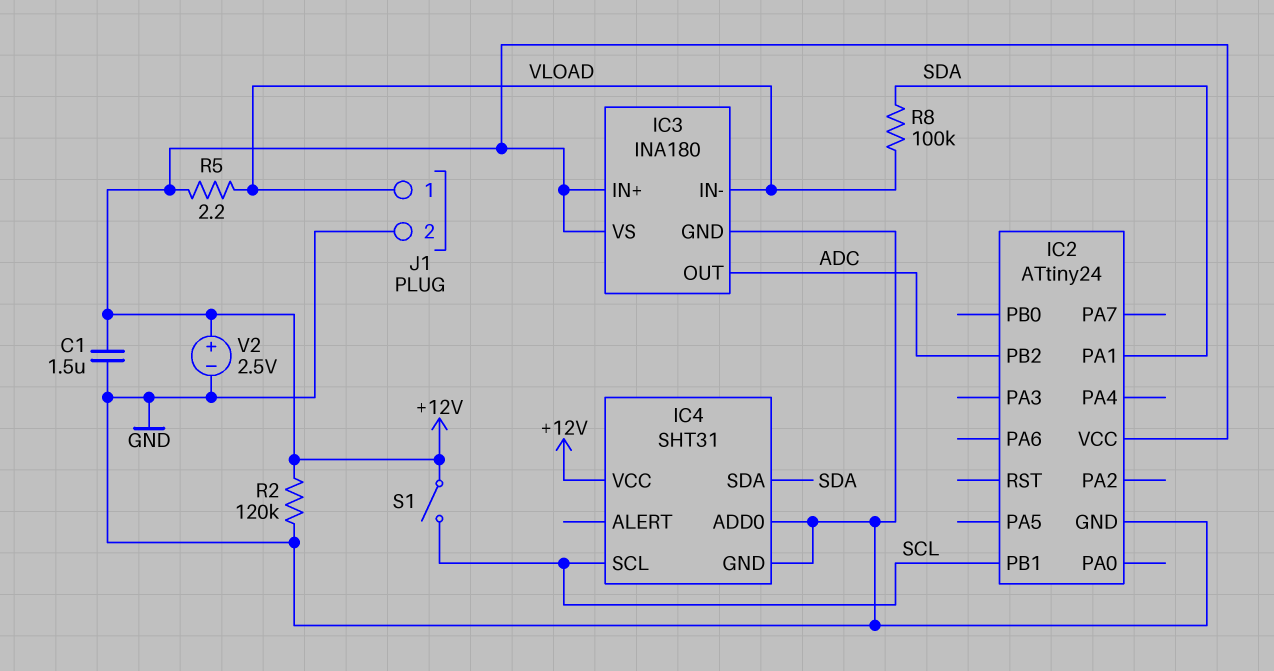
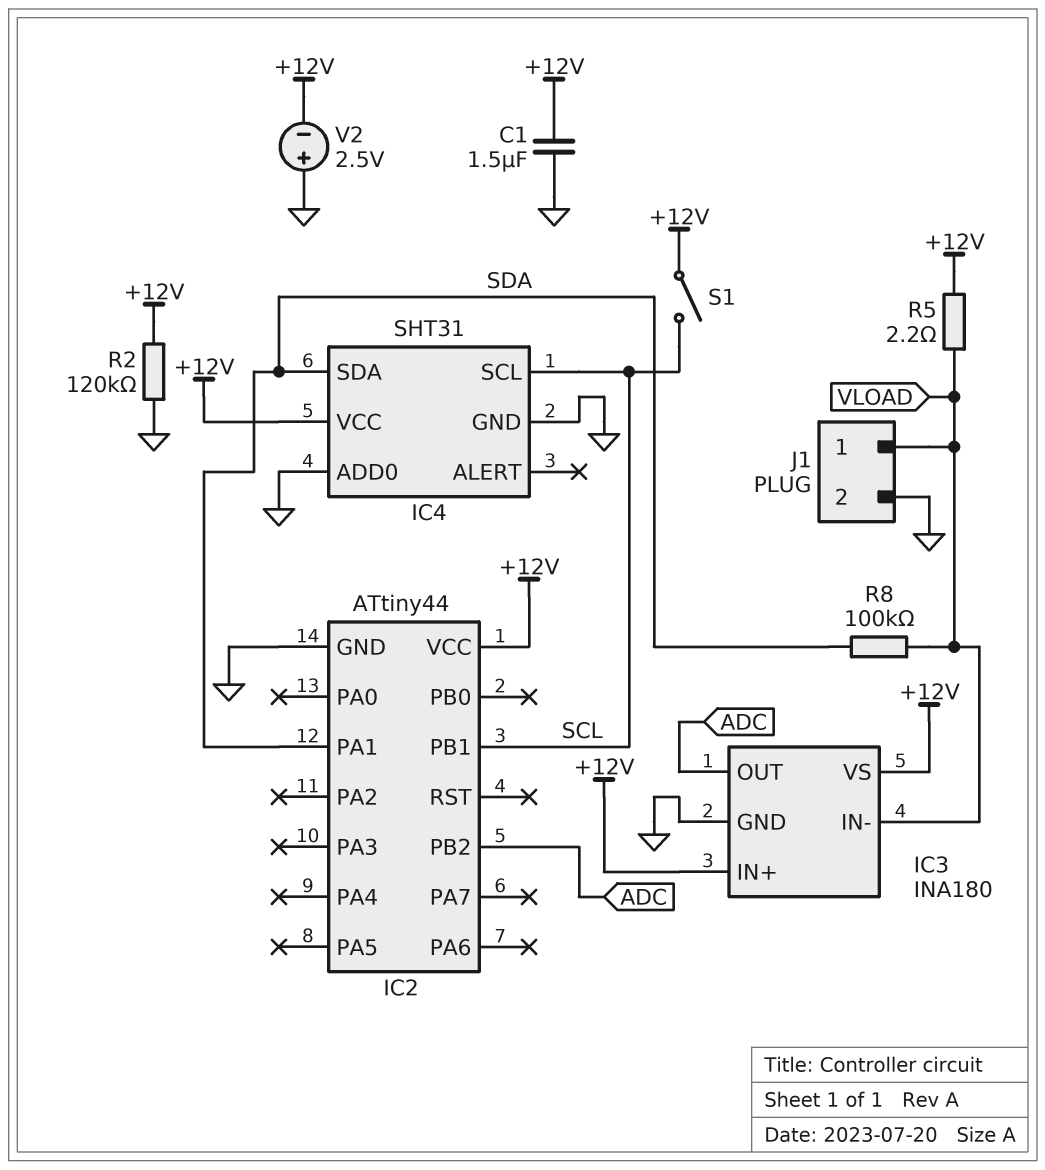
IC2: ATtiny24 -> ATtiny44
V2: 2.5V (plus +12V, minus GND) -> 2.5V (plus GND, minus +12V)

